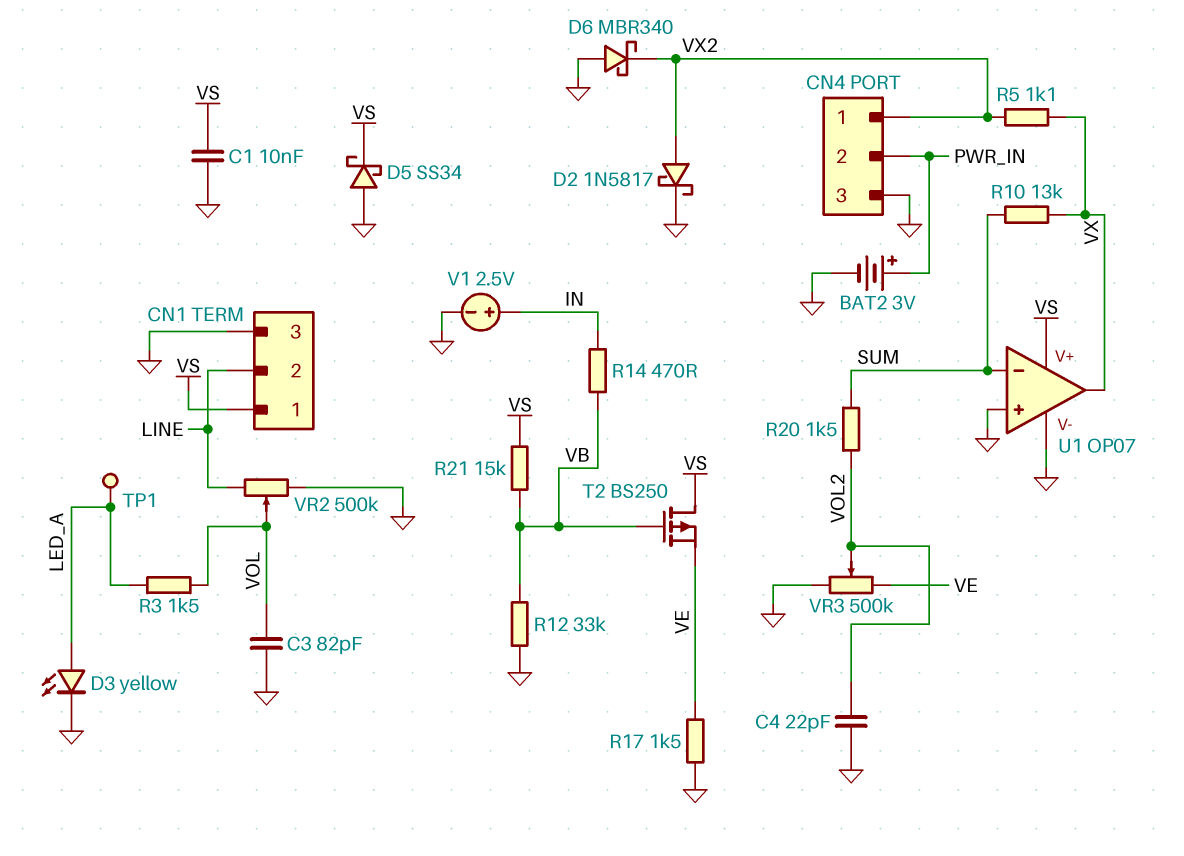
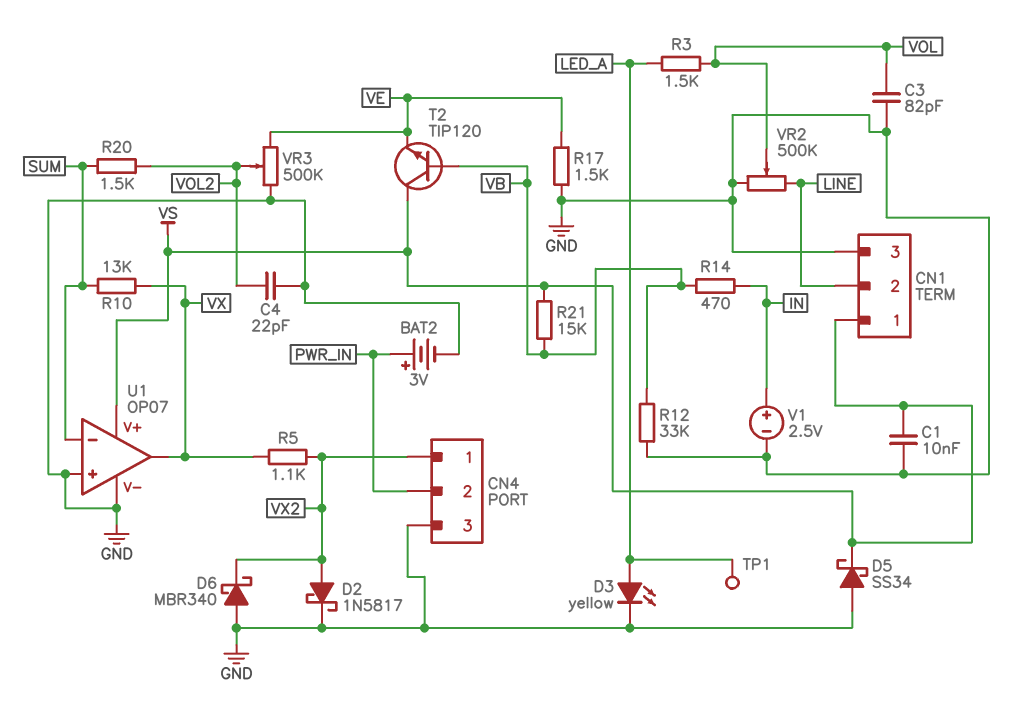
T2: PMOS BS250 (G VB, D VS, S VE) -> NPN TIP120 (B VB, C VS, E VE)

